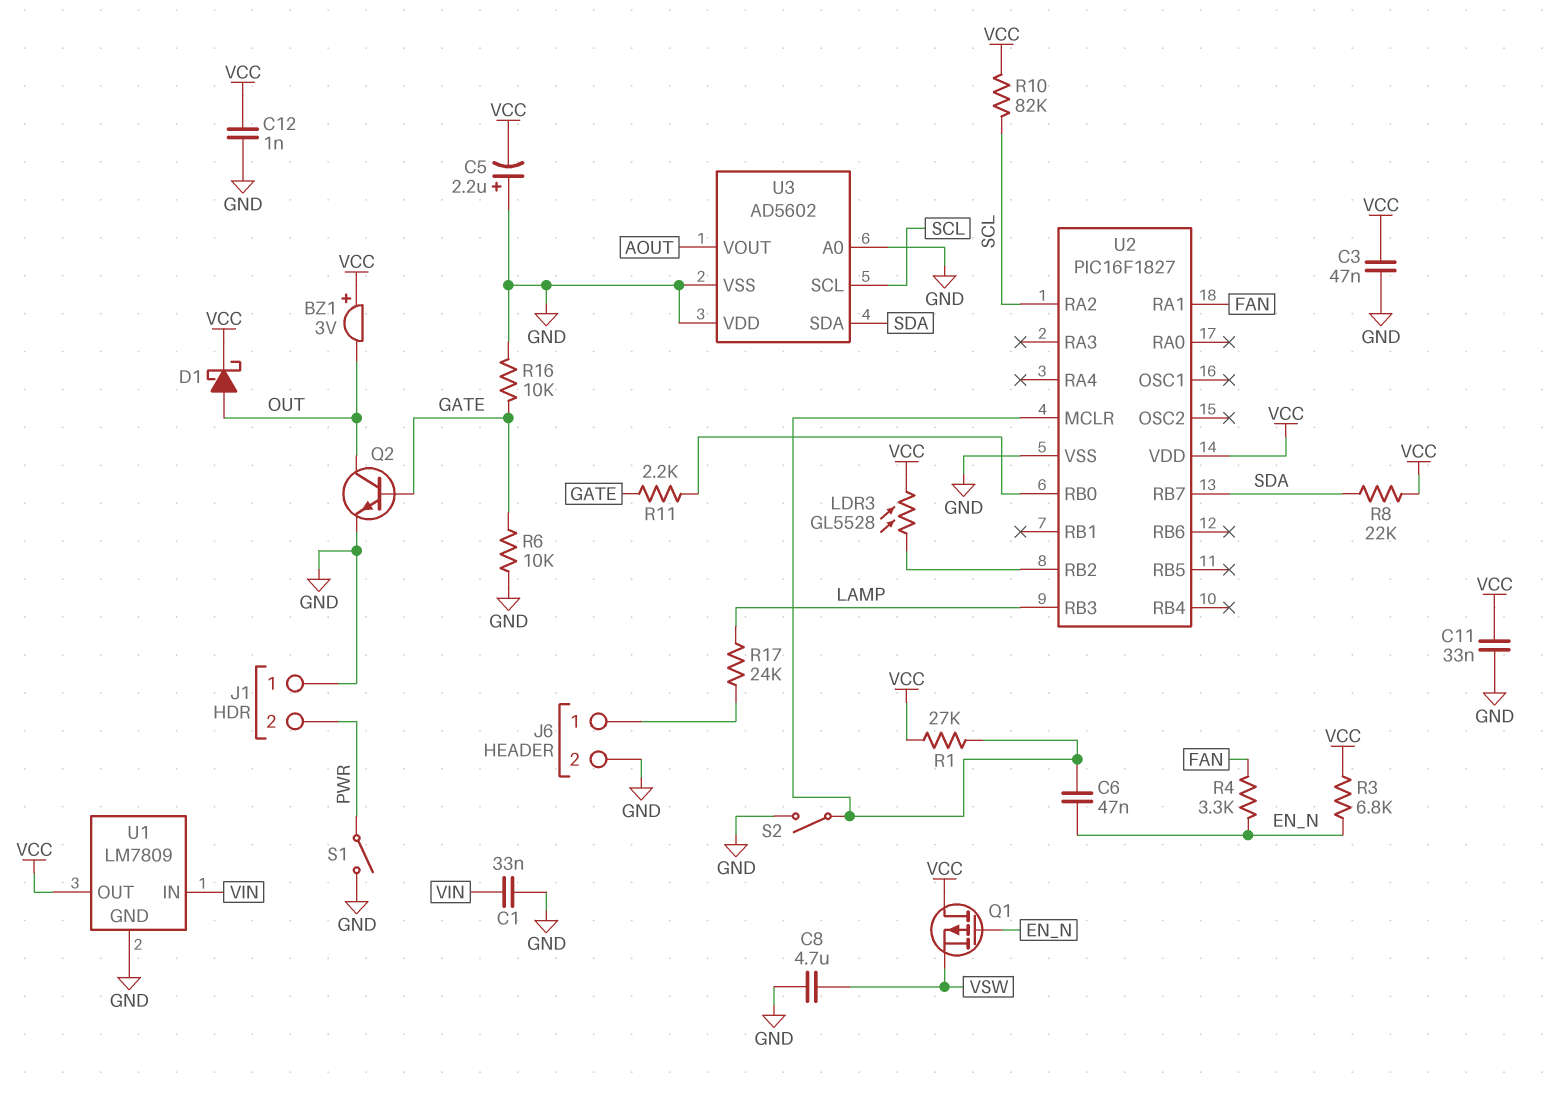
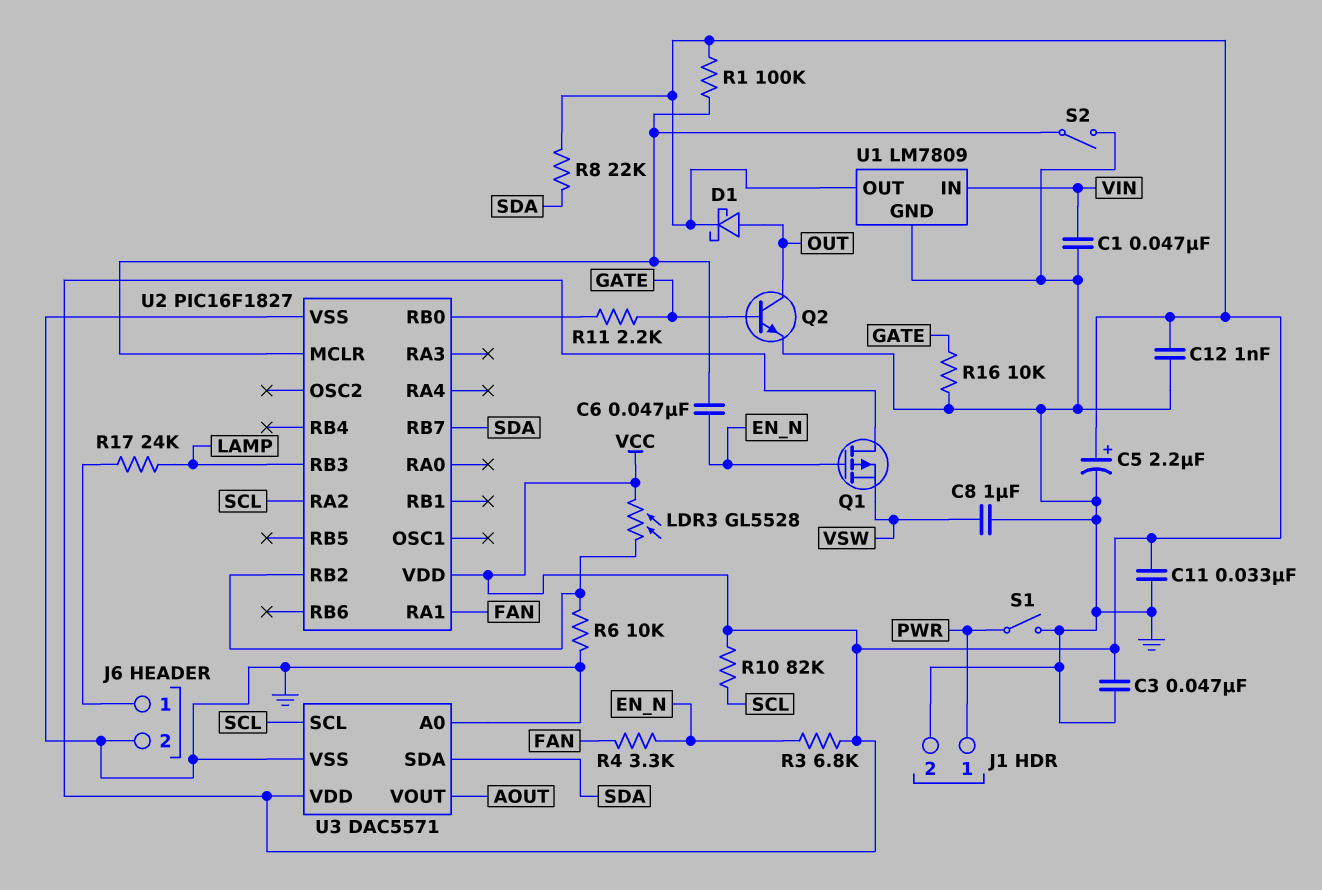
BZ1: buzzer 3V (plus VCC, minus OUT) -> none
C1: 33nF (GND, VIN) -> 47nF (GND, VIN)
C5: 2.2uF (plus GND, minus VCC) -> 2.2uF (plus VCC, minus GND)
C8: 4.7uF (GND, VSW) -> 1uF (GND, VSW)
J1 pin 1: GND -> PWR
J1 pin 2: PWR -> GND
R1: 27k (U2/MCLR, VCC) -> 100k (U2/MCLR, VCC)
R6: 10k (GATE, GND) -> 10k (GND, U2/RB2)
U3: AD5602 -> DAC5571
U3 pin VDD: GND -> VCC

